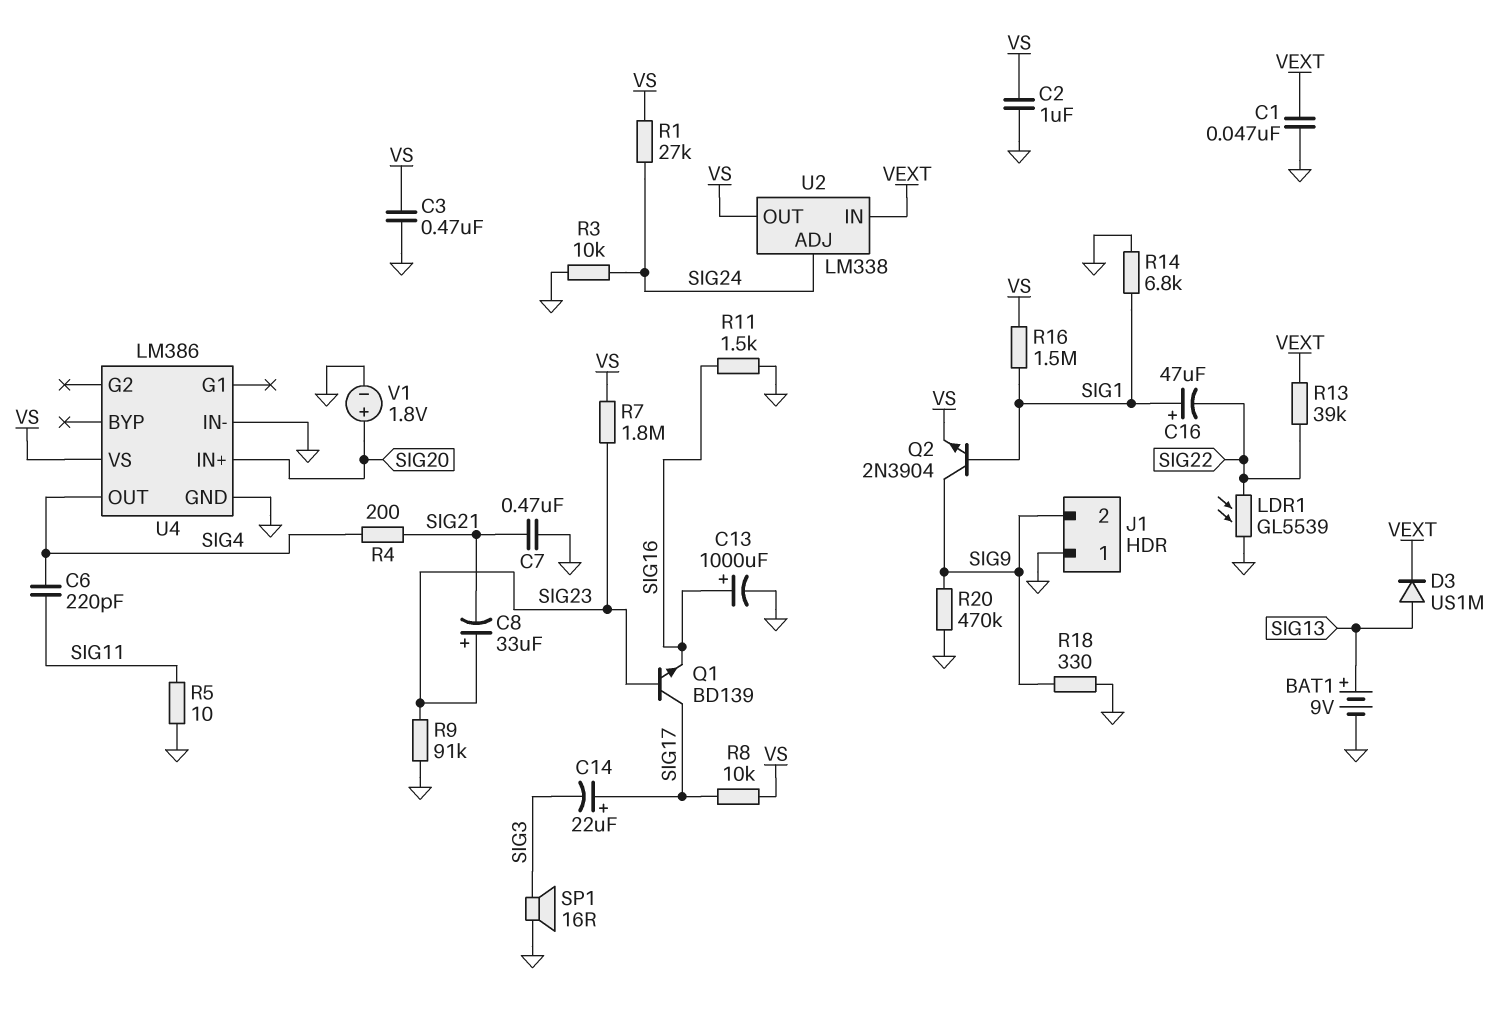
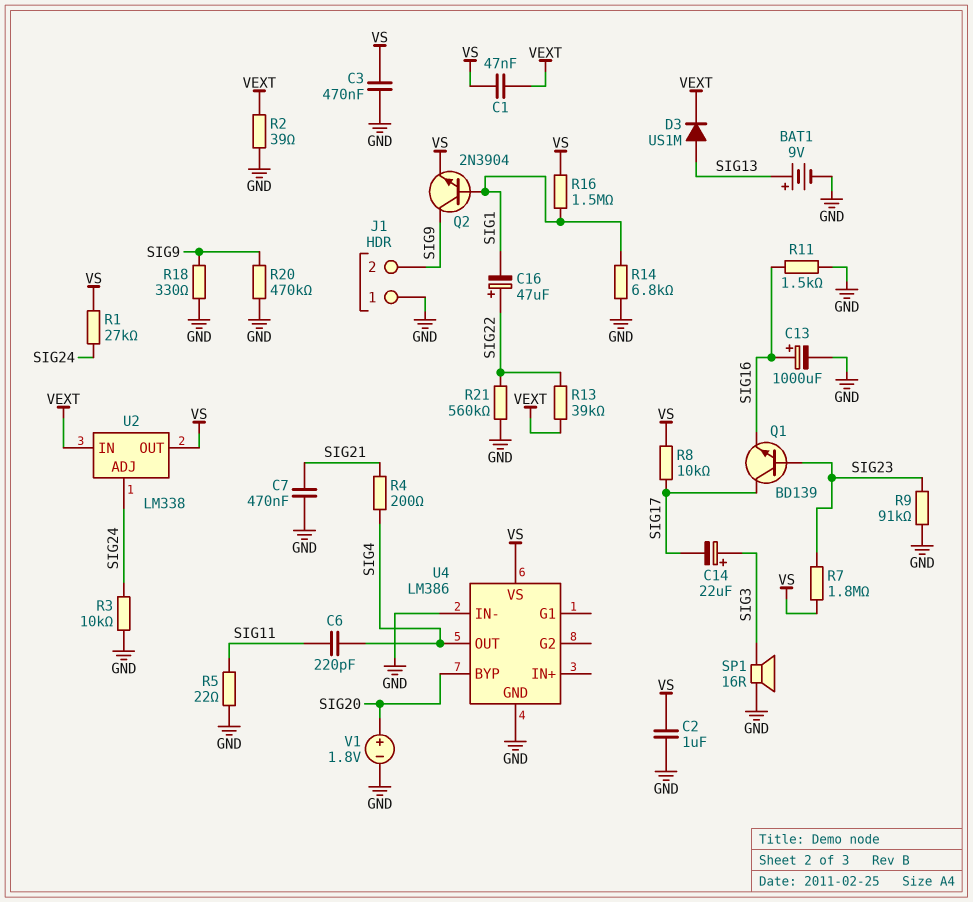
C1: 47nF (GND, VEXT) -> 47nF (VEXT, VS)
C8: 33uF (plus SIG23, minus SIG21) -> none
C14: 22uF (plus SIG17, minus SIG3) -> 22uF (plus SIG3, minus SIG17)
C16: 47uF (plus SIG1, minus SIG22) -> 47uF (plus SIG22, minus SIG1)
LDR1: GL5539 (GND, SIG22) -> none
R2: none -> 39 (GND, VEXT)
R5: 10 (GND, SIG11) -> 22 (GND, SIG11)
R21: none -> 560k (GND, SIG22)
U4 pin BYP: none -> SIG20
U4 pin IN+: SIG20 -> none

